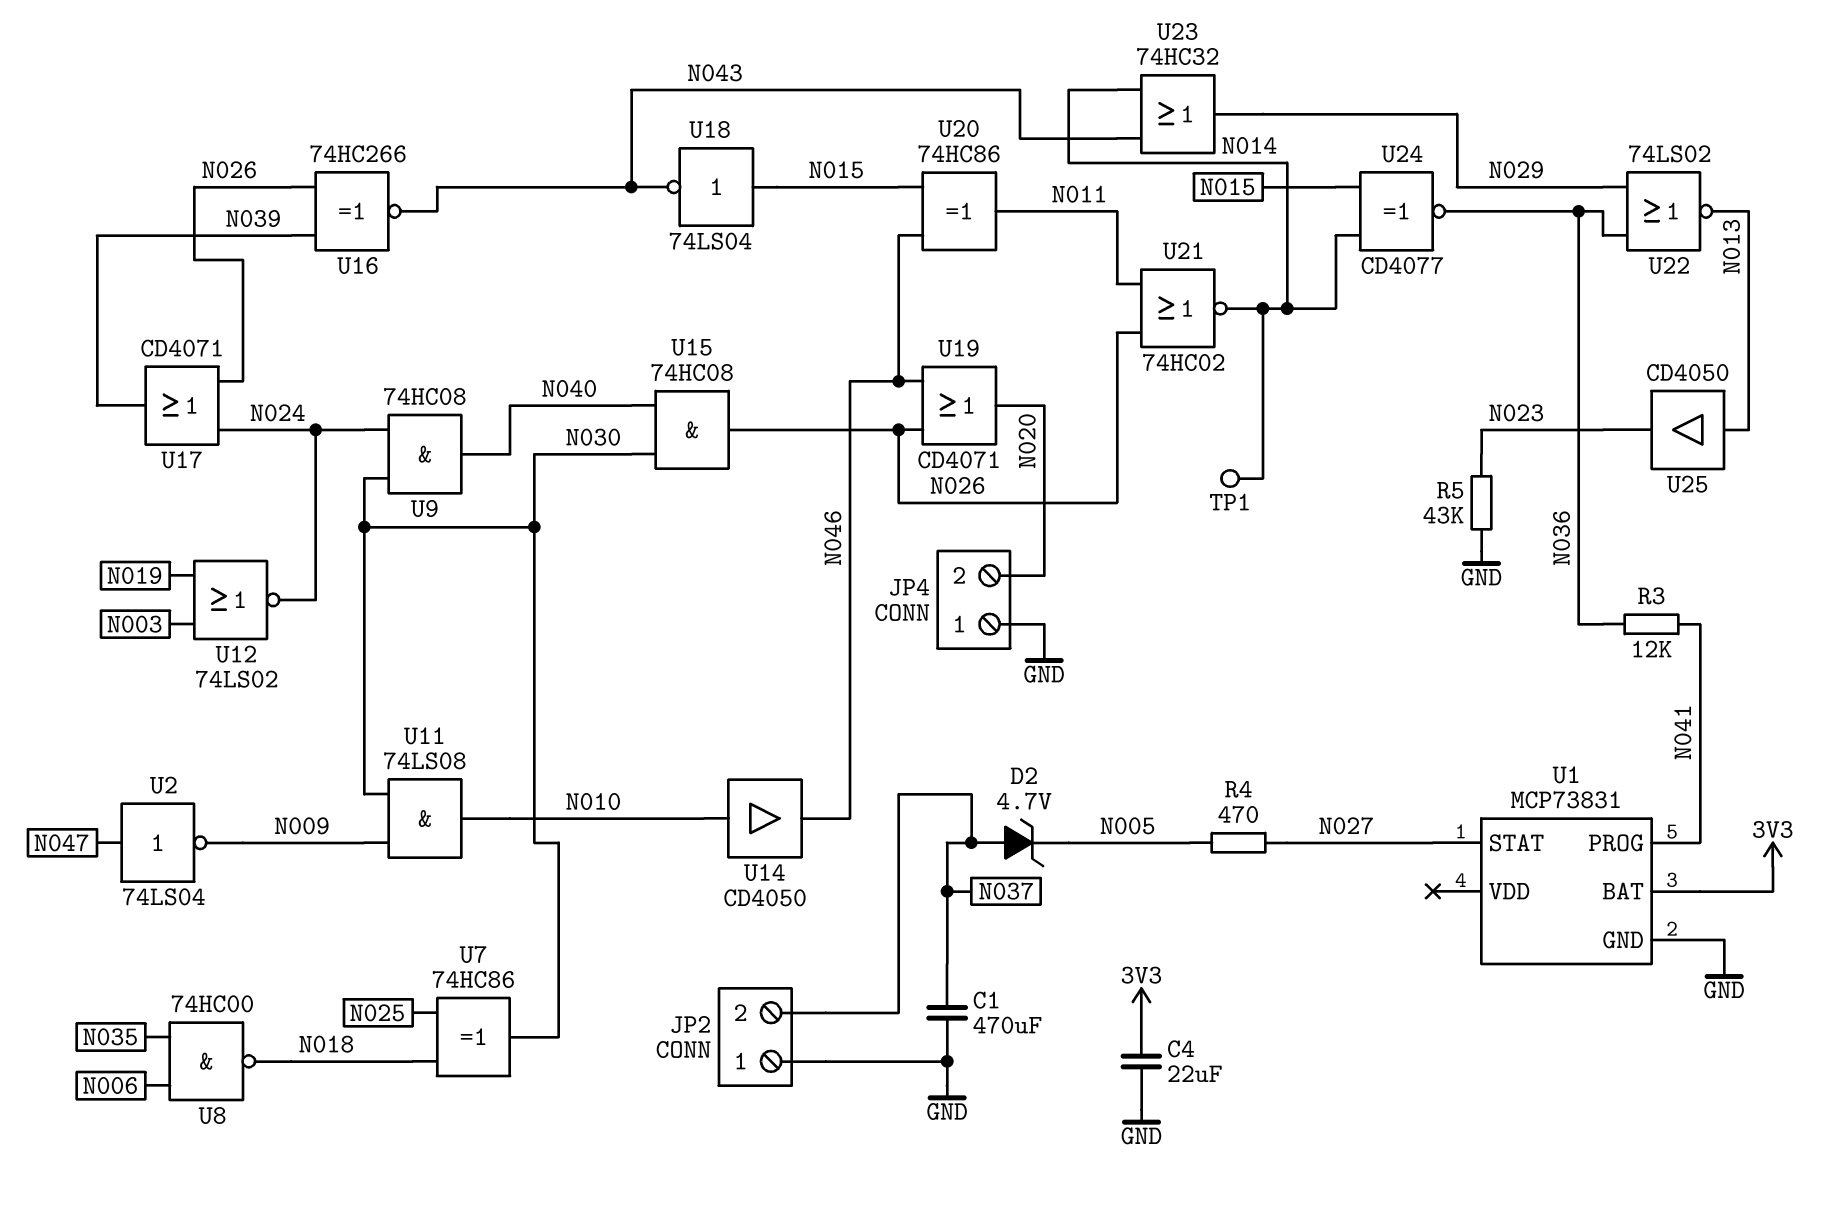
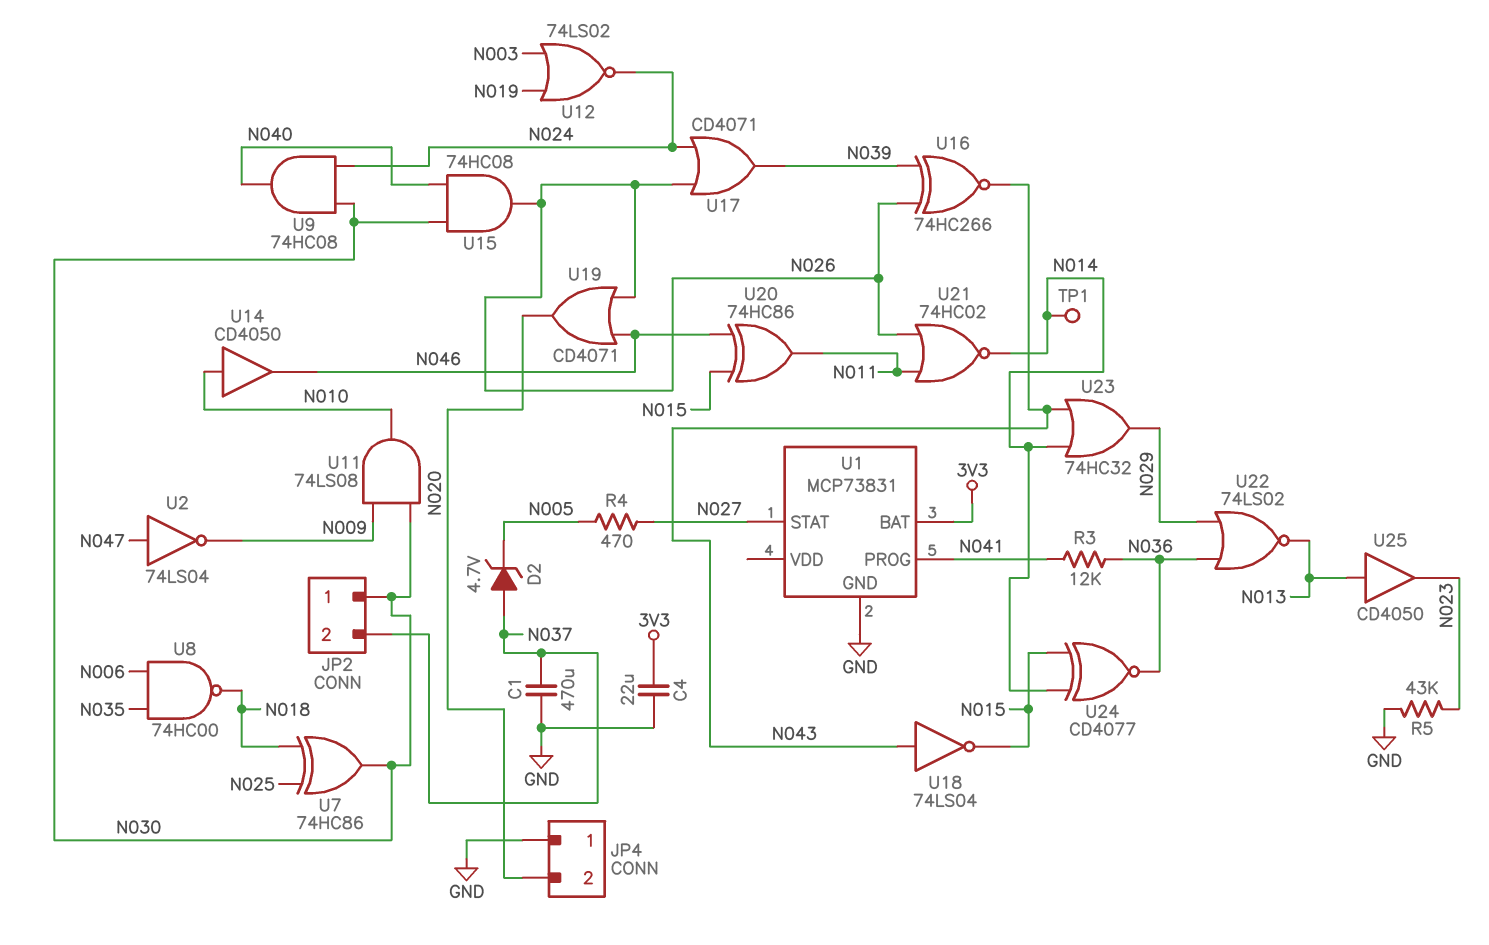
JP2 pin 1: GND -> N030
U18: NOT 74LS04 (in N015, out N043) -> NOT 74LS04 (in N043, out N015)

